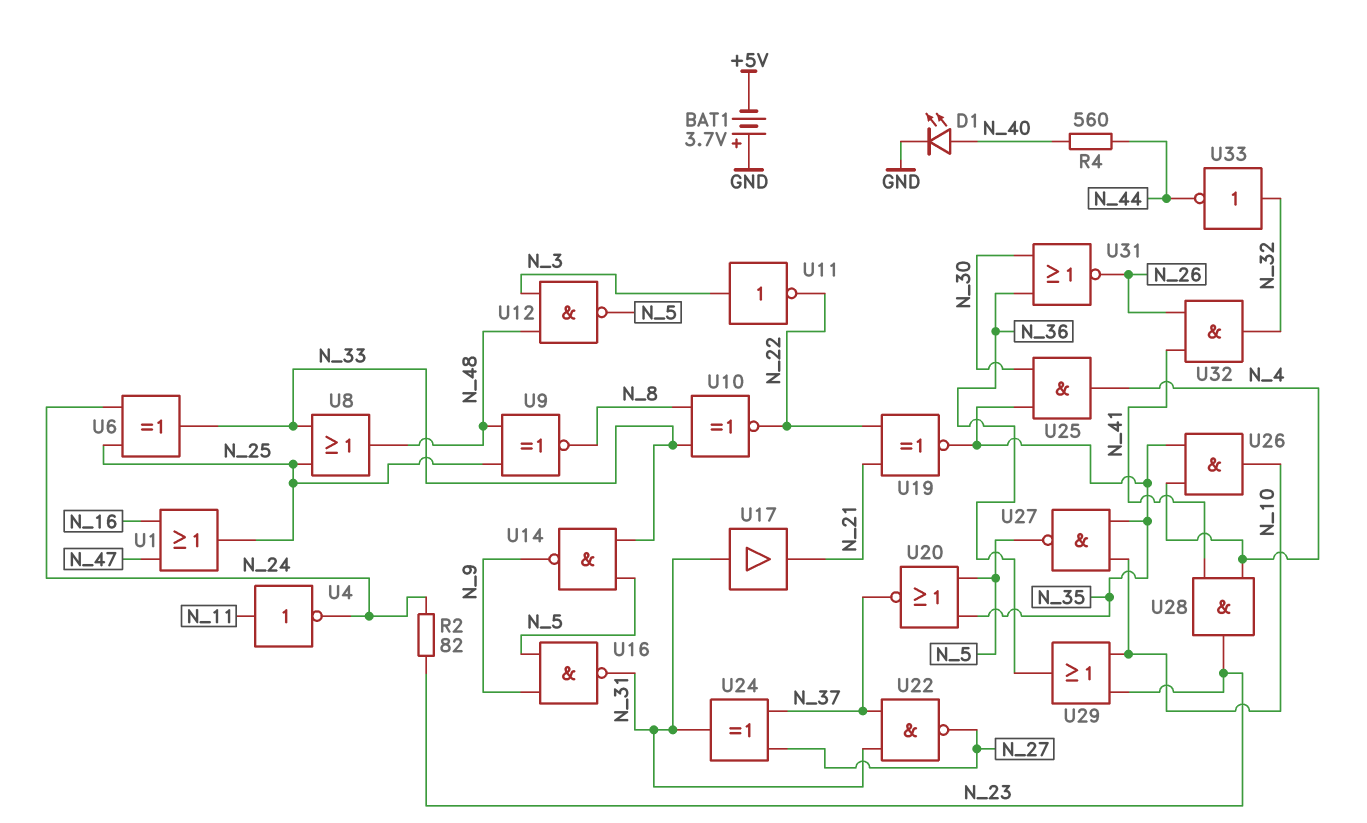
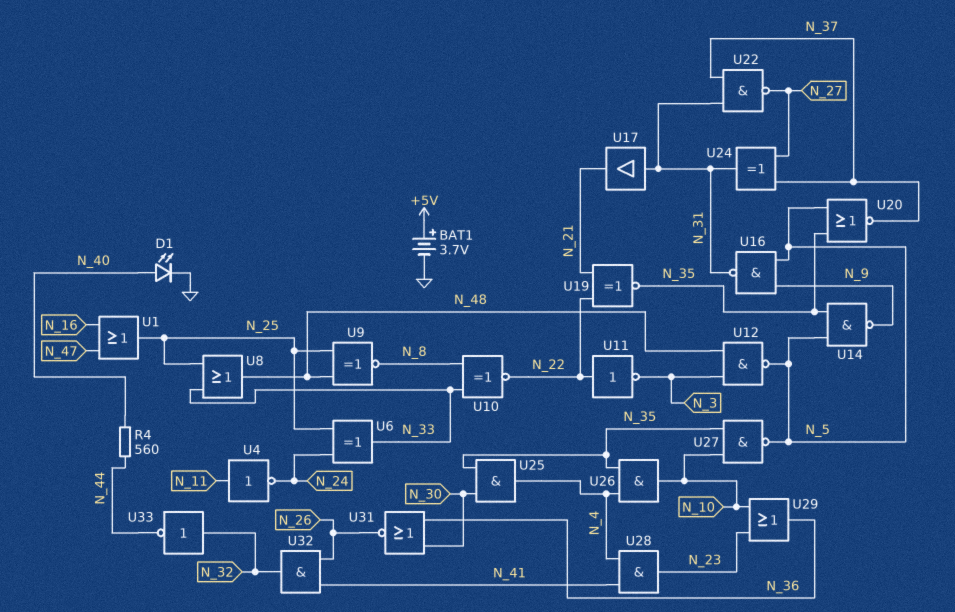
BAT1: 3.7V (plus GND, minus +5V) -> 3.7V (plus +5V, minus GND)
R2: 82 (N_23, N_24) -> none
U11: NOT (in N_3, out N_22) -> NOT (in N_22, out N_3)
U14: NAND (in N_5, in N_33, out N_9) -> NAND (in N_5, in N_35, out N_9)

